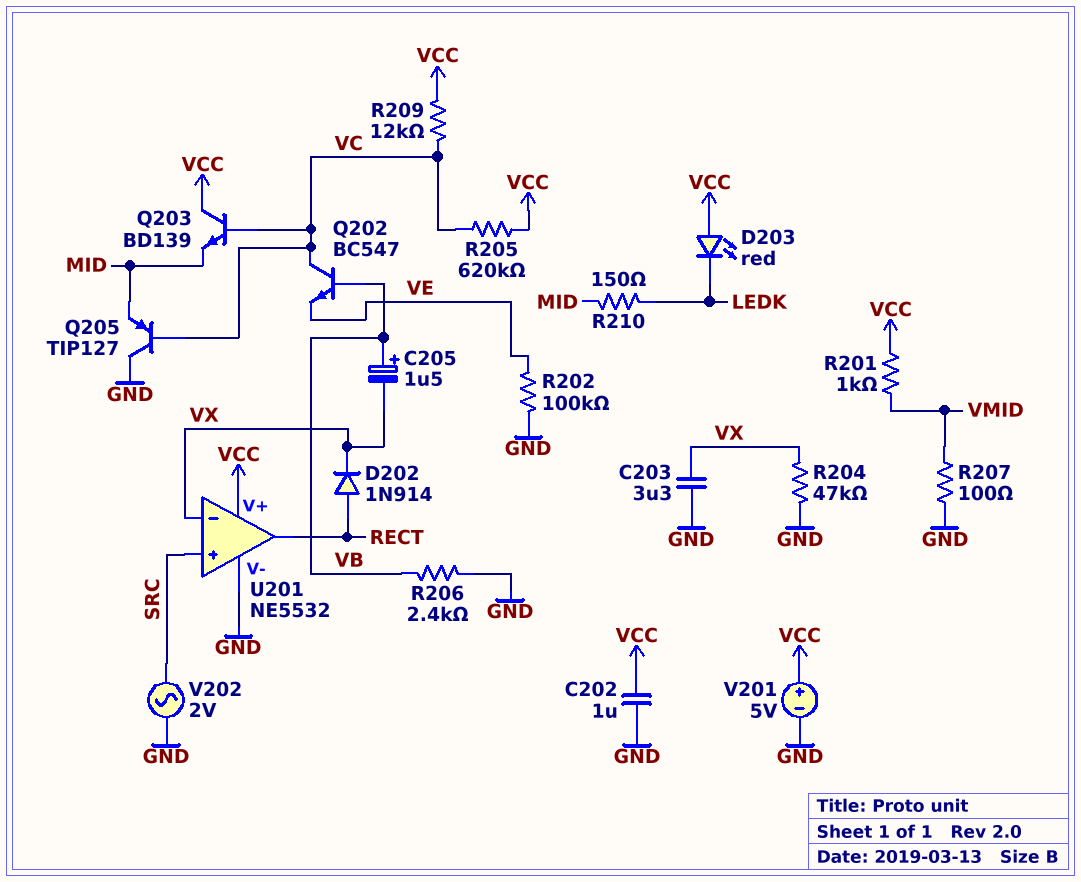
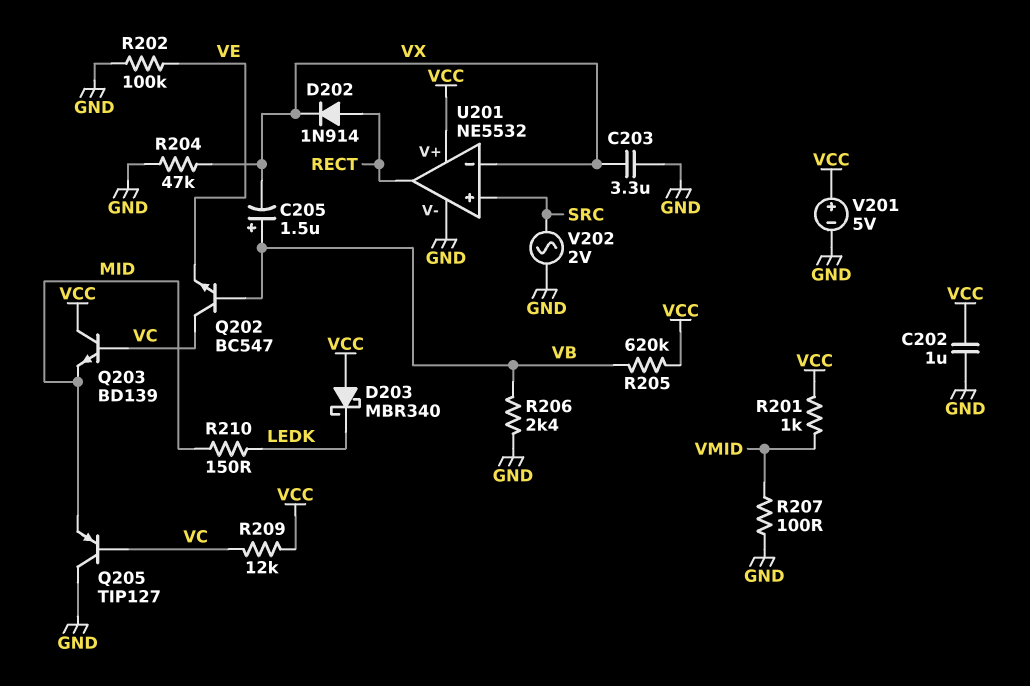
D203: LED red (A VCC, K LEDK) -> schottky MBR340 (A VCC, K LEDK)
R205: 620k (VC, VCC) -> 620k (VB, VCC)

